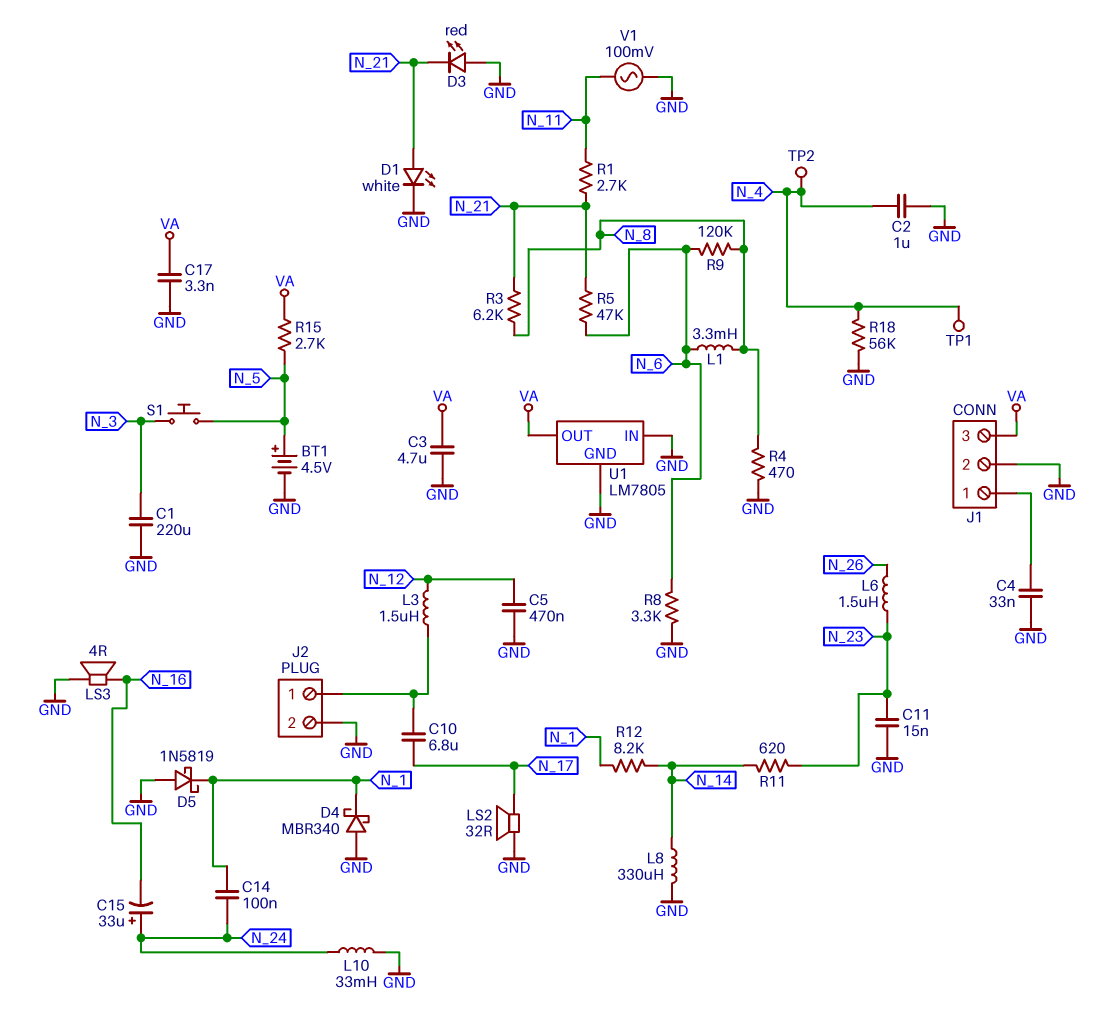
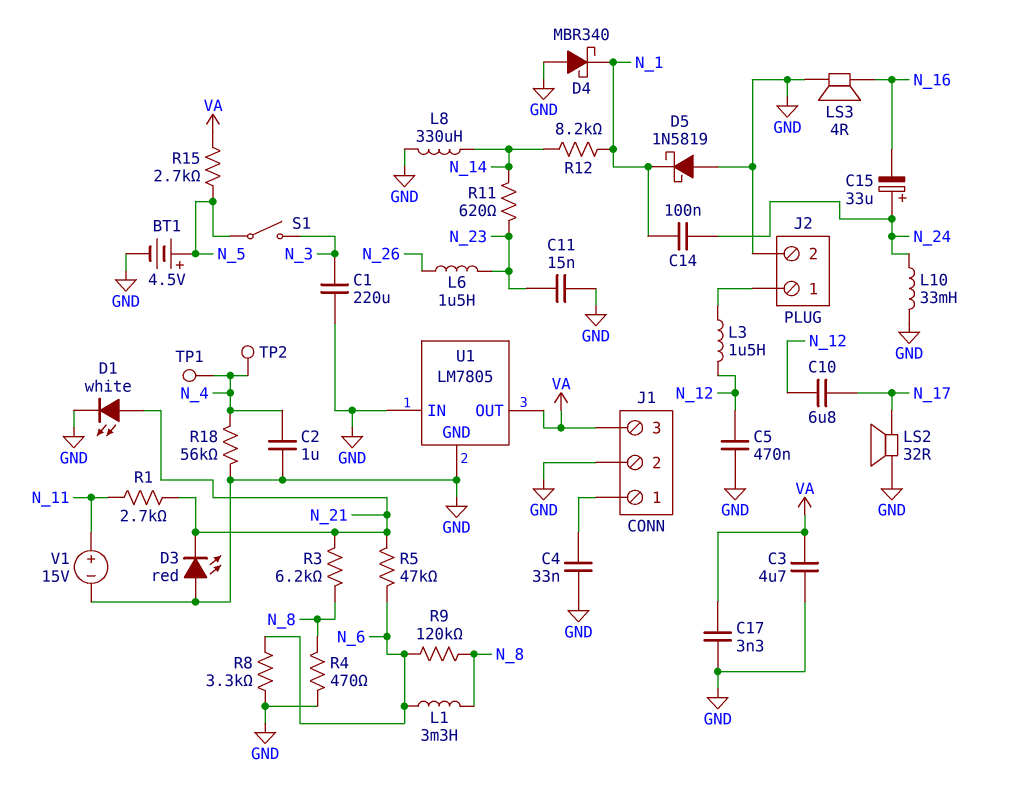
C10: 6.8uF (J2/1, N_17) -> 6.8uF (N_12, N_17)
S1: button (N_3, N_5) -> switch (N_3, N_5)
V1: AC 100mV (GND, N_11) -> 15V (plus N_11, minus GND)

